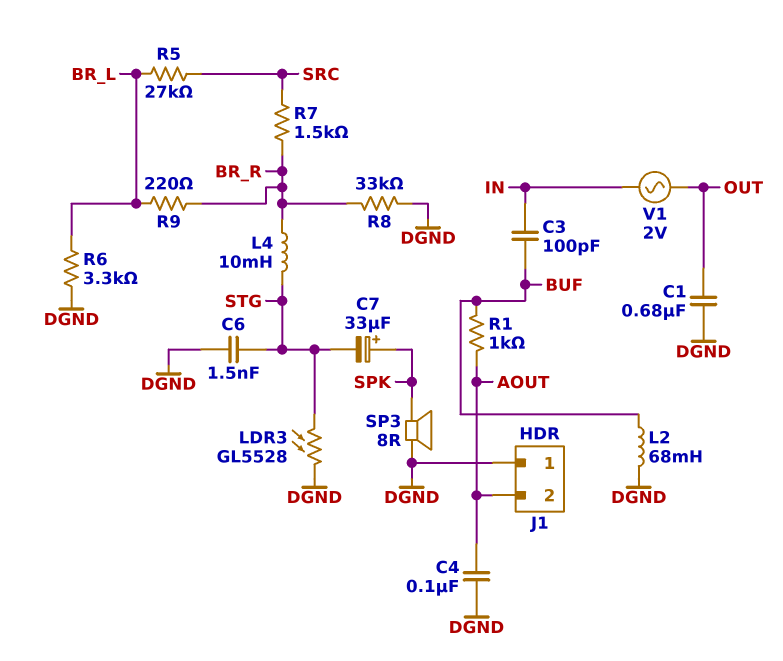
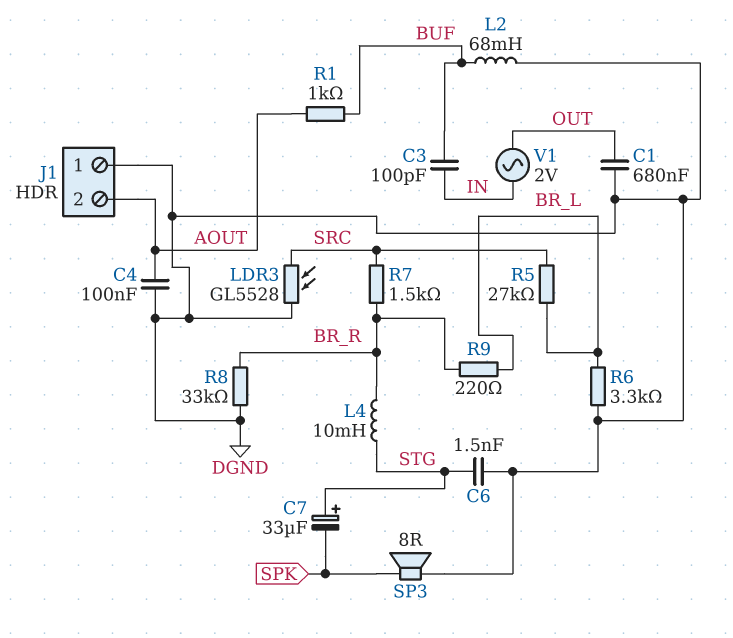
C7: 33uF (plus SPK, minus STG) -> 33uF (plus STG, minus SPK)
LDR3: GL5528 (DGND, STG) -> GL5528 (DGND, SRC)

